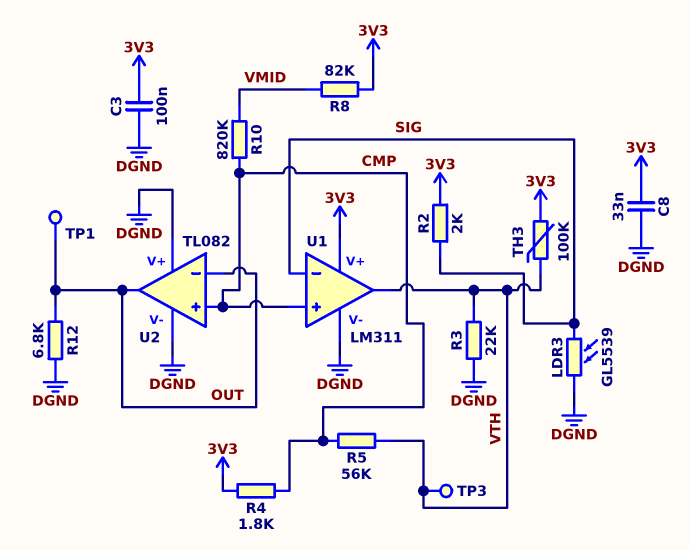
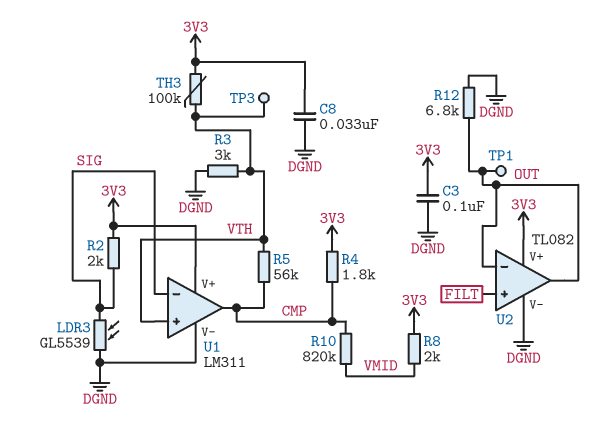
R3: 22k (DGND, VTH) -> 3k (DGND, VTH)
R8: 82k (3V3, VMID) -> 2k (3V3, VMID)
U1 pin in+: CMP -> VTH
U1 pin out: VTH -> CMP
U2 pin V+: DGND -> 3V3
U2 pin in+: CMP -> FILT

